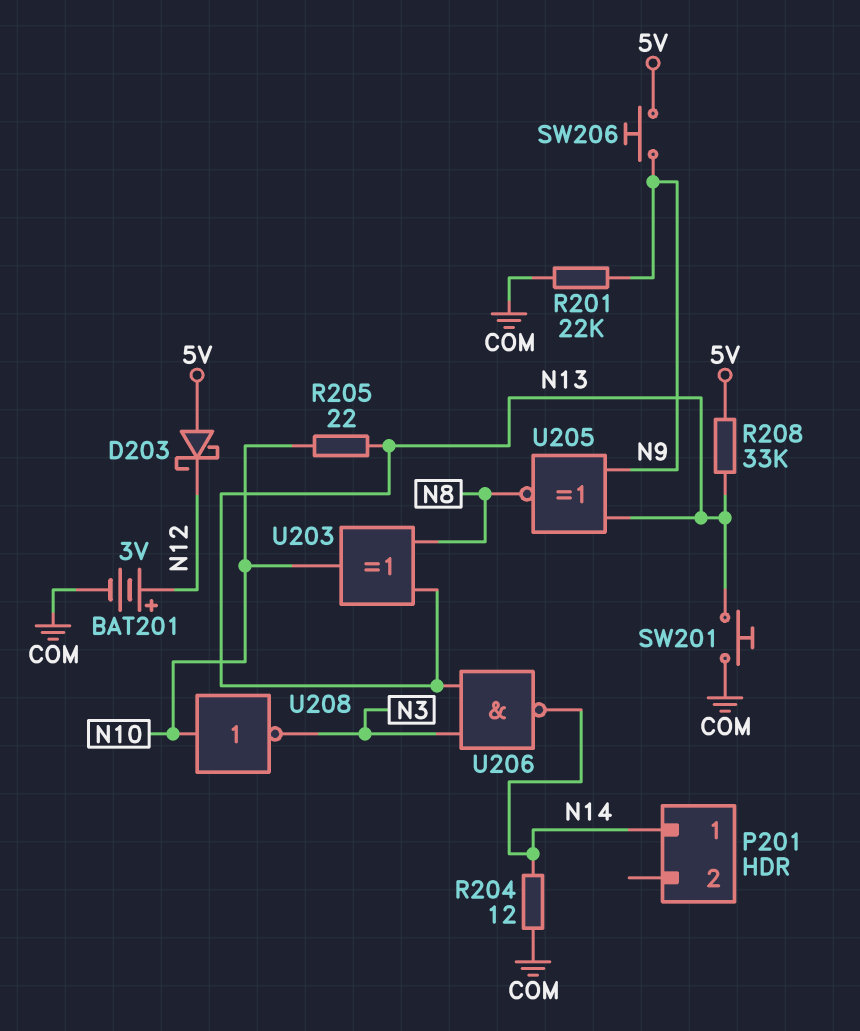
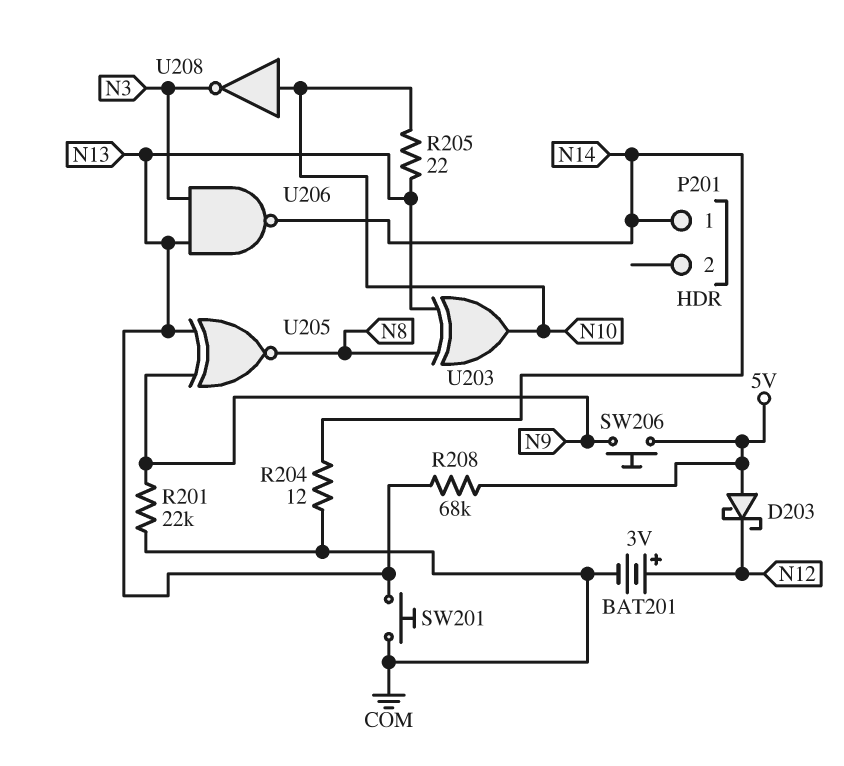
R208: 33k (5V, N13) -> 68k (5V, N13)

